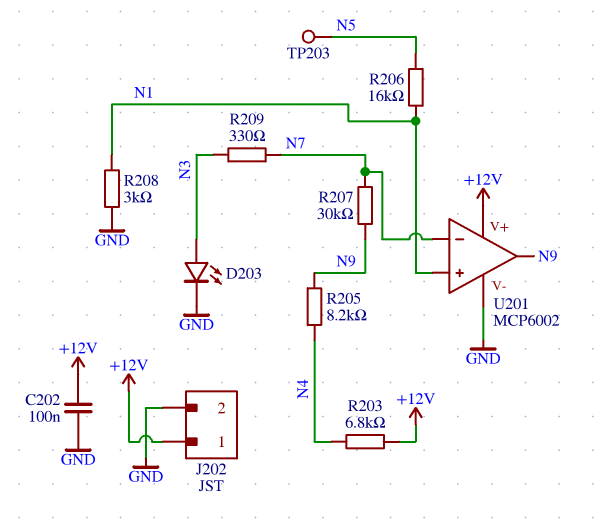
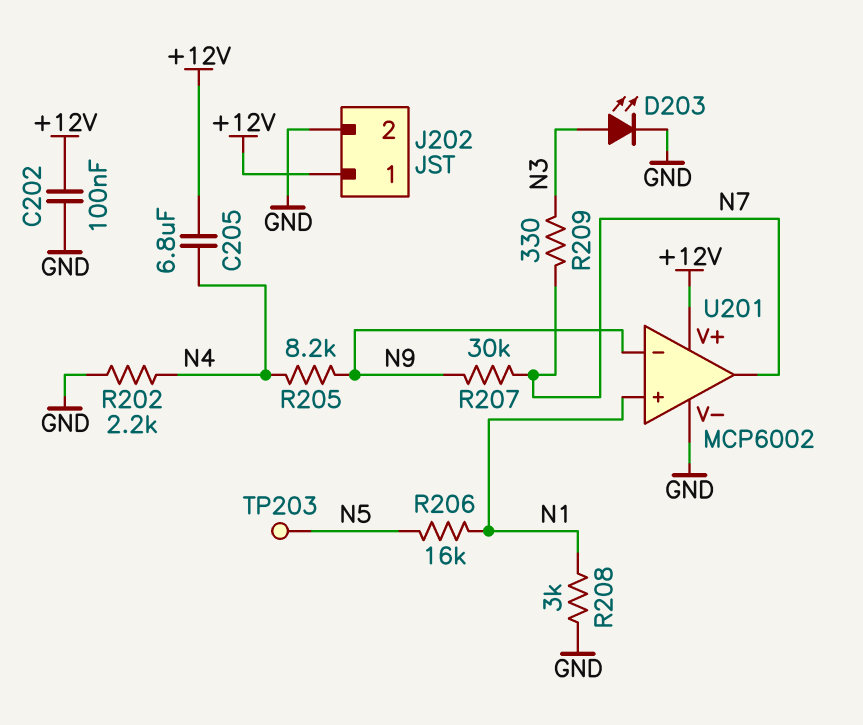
C205: none -> 6.8uF (+12V, N4)
R202: none -> 2.2k (GND, N4)
R203: 6.8k (+12V, N4) -> none
U201 pin in-: N7 -> N9
U201 pin out: N9 -> N7

